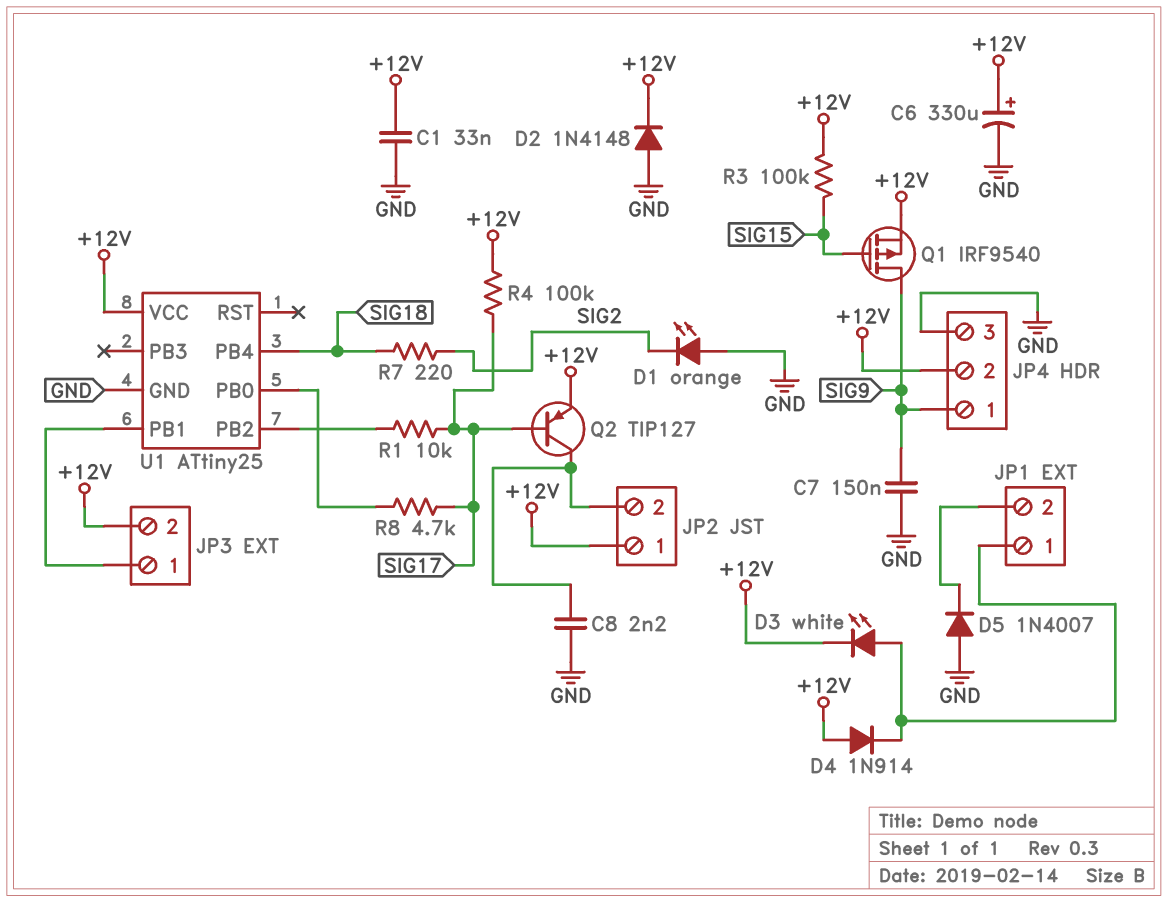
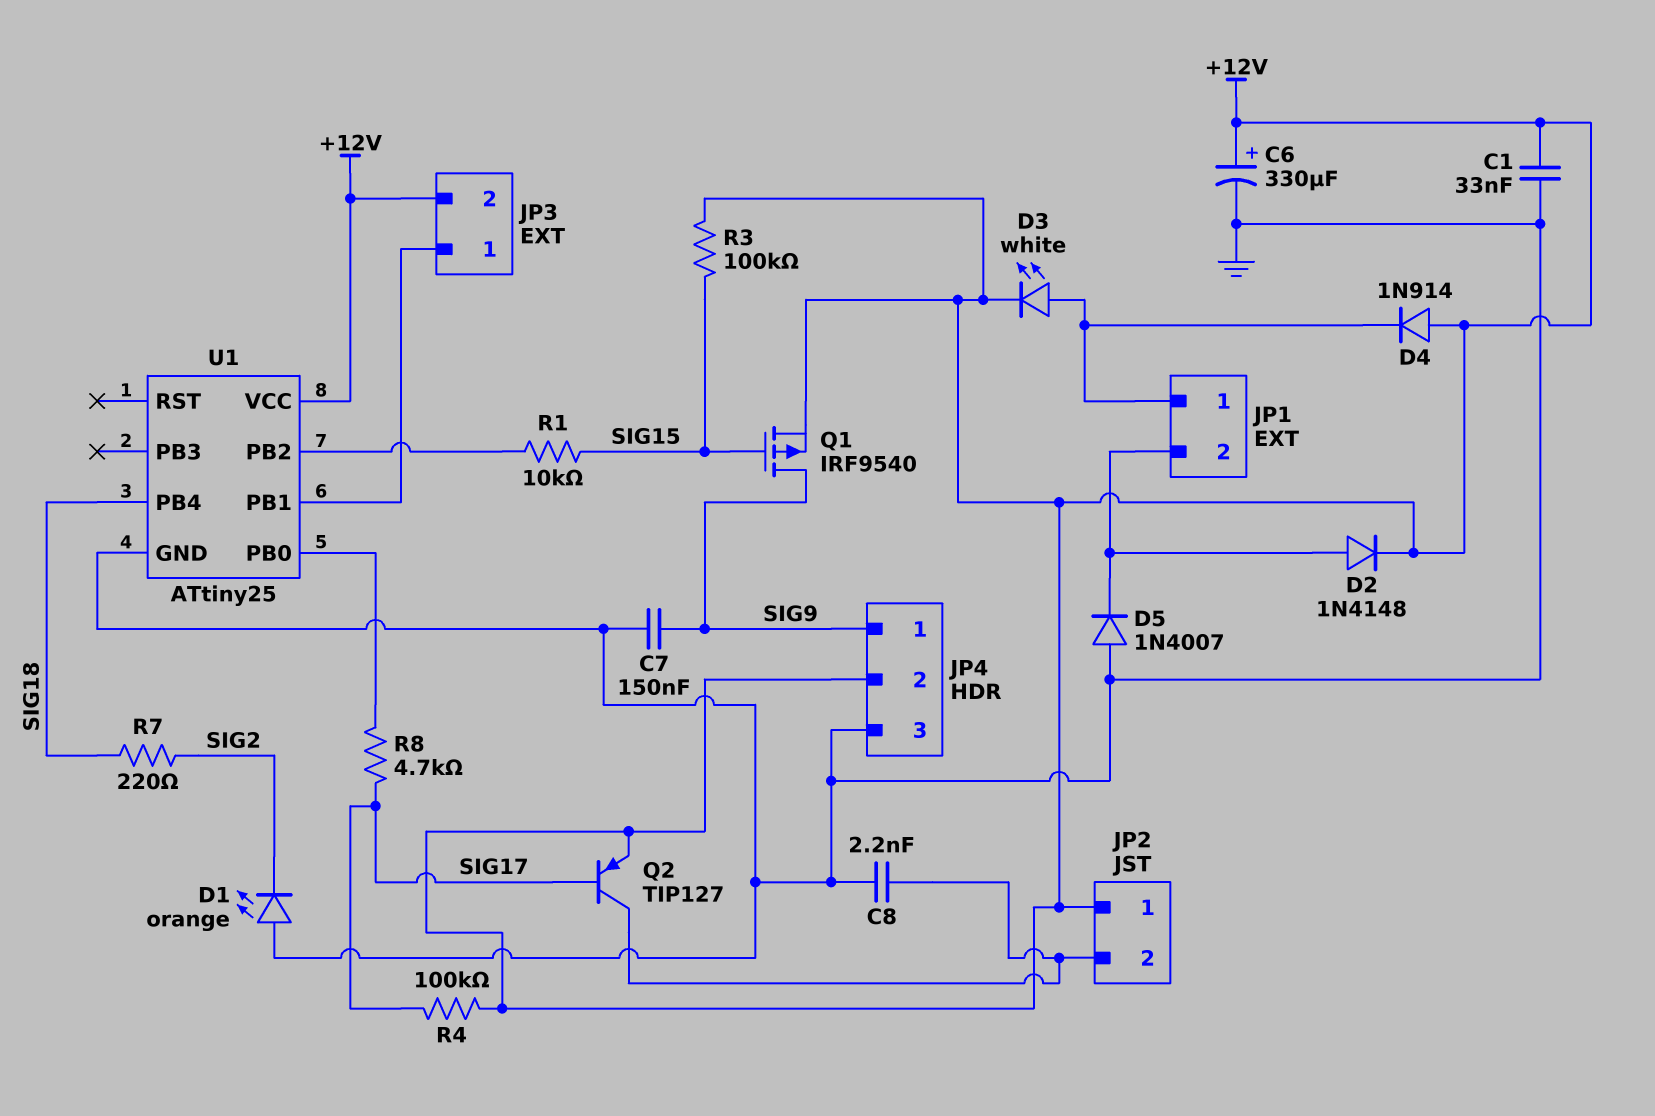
D2: diode 1N4148 (A GND, K +12V) -> diode 1N4148 (A JP1/2, K +12V)
R1: 10k (SIG17, U1/PB2) -> 10k (SIG15, U1/PB2)

